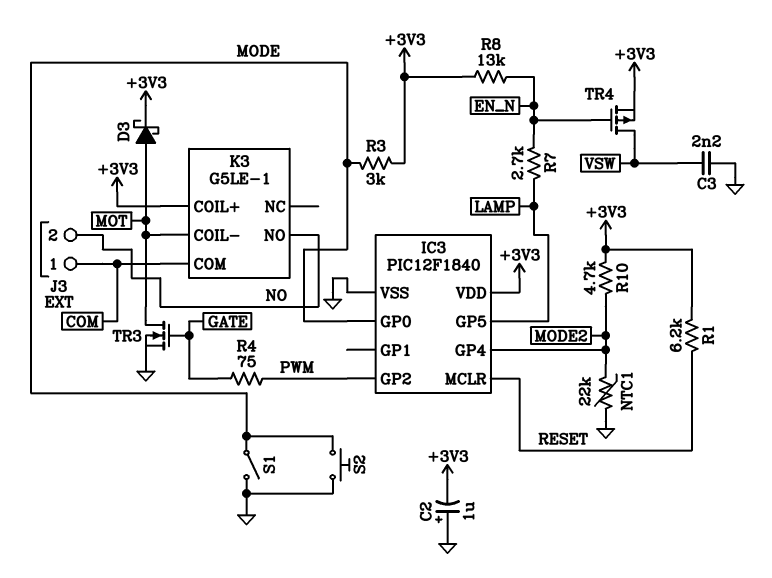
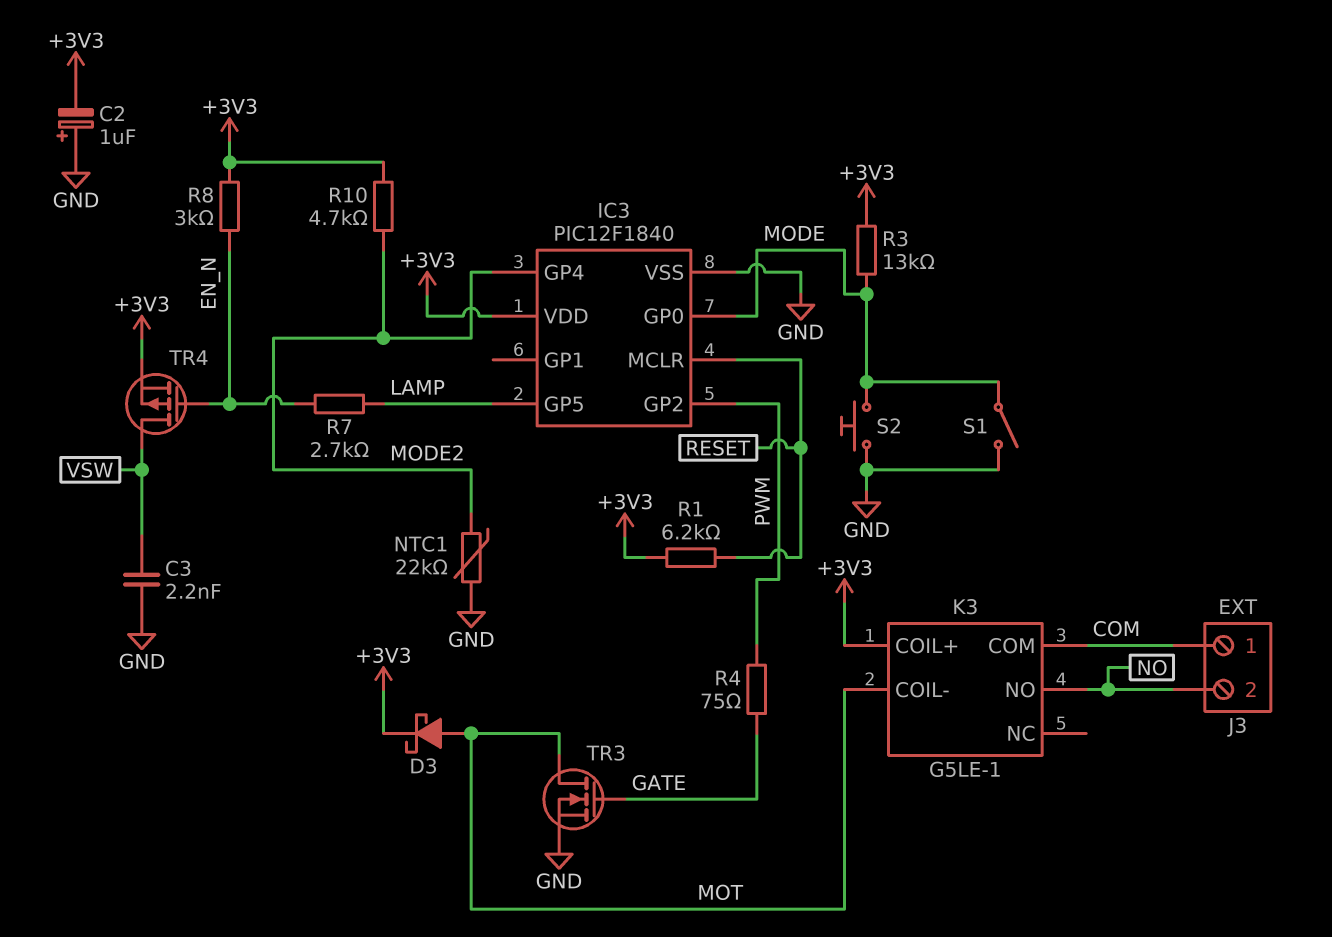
R3: 3k (+3V3, MODE) -> 13k (+3V3, MODE)
R8: 13k (+3V3, EN_N) -> 3k (+3V3, EN_N)

